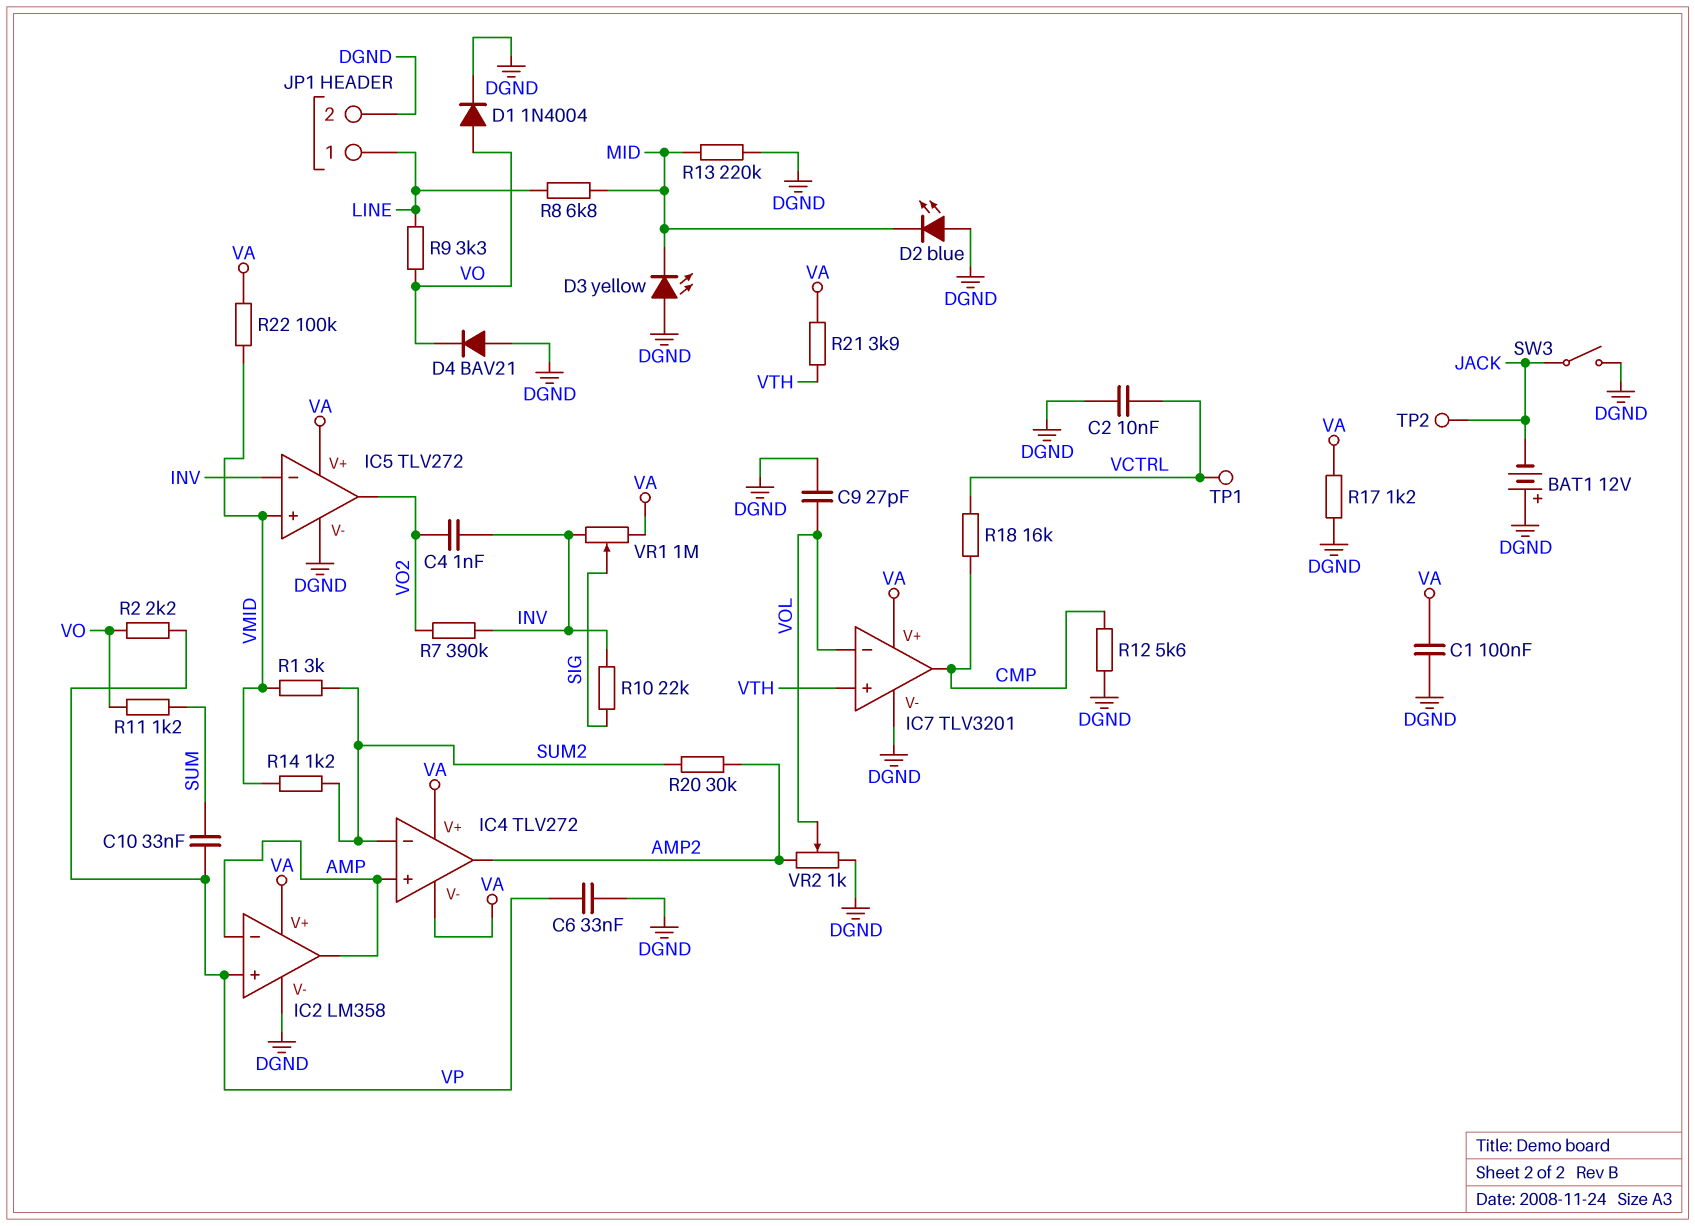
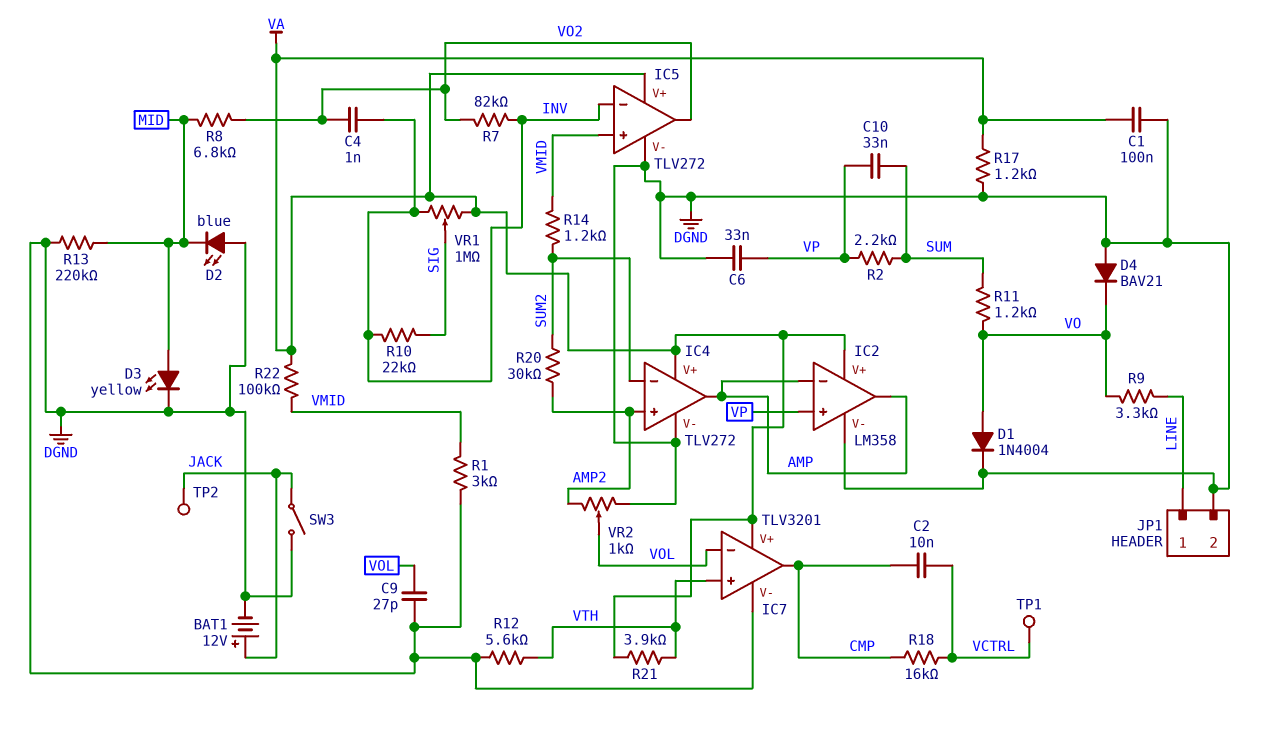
BAT1: 12V (plus DGND, minus JACK) -> 12V (plus JACK, minus DGND)
C2: 10nF (DGND, VCTRL) -> 10nF (CMP, VCTRL)
D3: LED yellow (A DGND, K MID) -> LED yellow (A MID, K DGND)
IC4 pin V-: VA -> DGND
IC4 pin in+: AMP -> AMP2
IC4 pin out: AMP2 -> AMP
R1: 3k (SUM2, VMID) -> 3k (DGND, VMID)
R2: 2.2k (VO, VP) -> 2.2k (SUM, VP)
R7: 390k (INV, VO2) -> 82k (INV, VO2)
R8: 6.8k (LINE, MID) -> 6.8k (MID, VO2)
R12: 5.6k (CMP, DGND) -> 5.6k (DGND, VTH)

